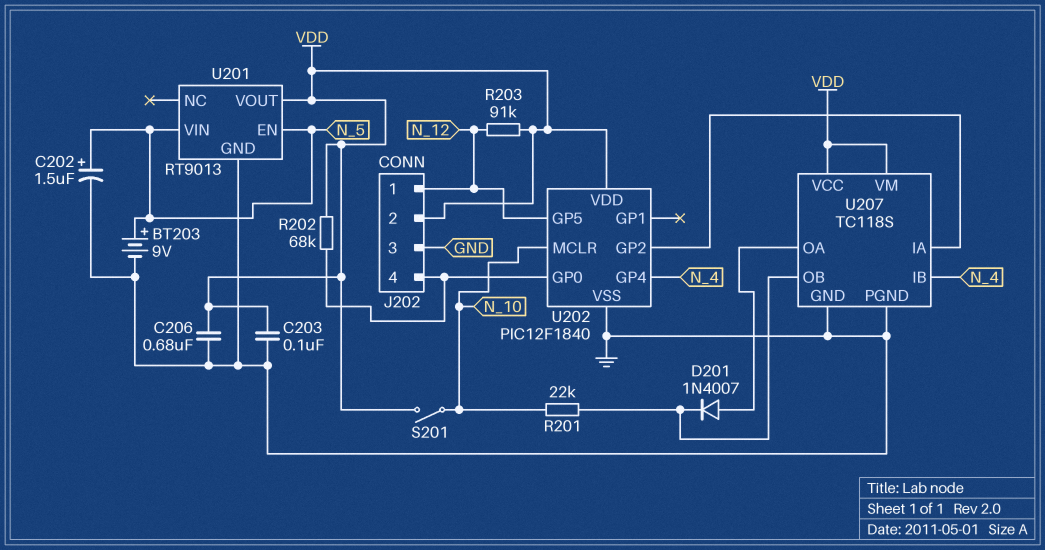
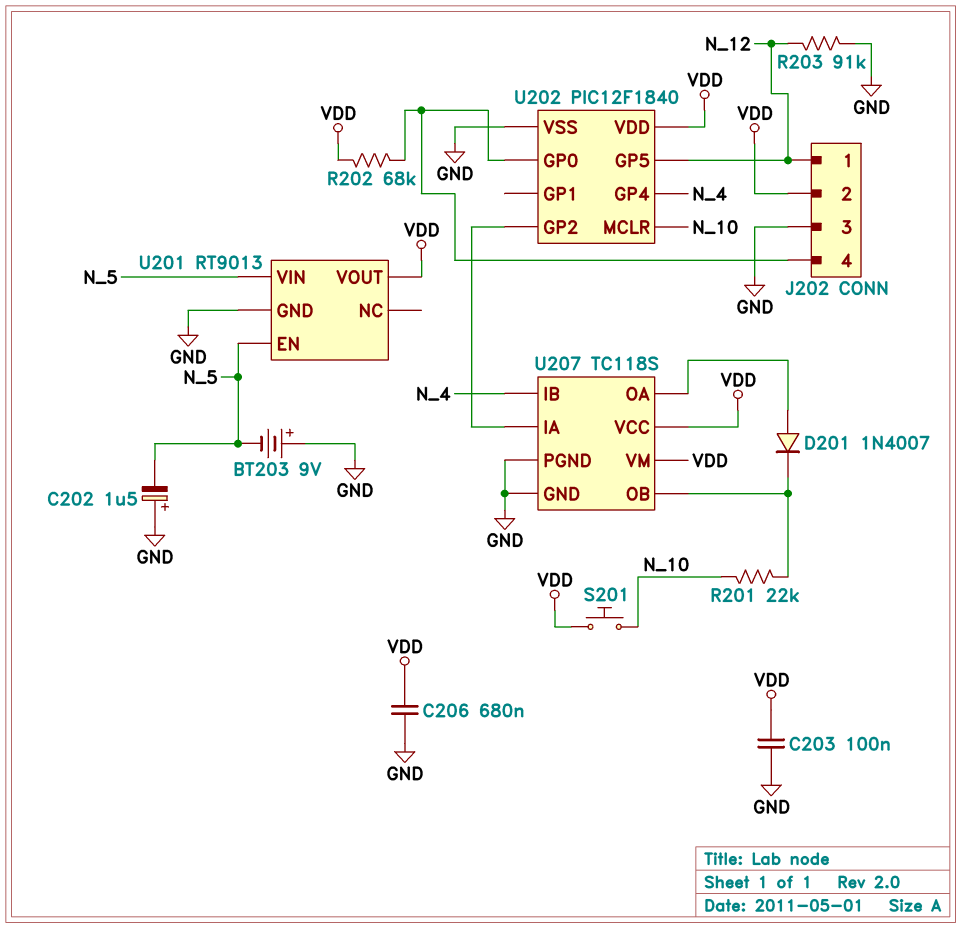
BT203: 9V (plus N_5, minus GND) -> 9V (plus GND, minus N_5)
C202: 1.5uF (plus N_5, minus GND) -> 1.5uF (plus GND, minus N_5)
R203: 91k (N_12, VDD) -> 91k (GND, N_12)
S201: switch (N_10, VDD) -> button (N_10, VDD)

